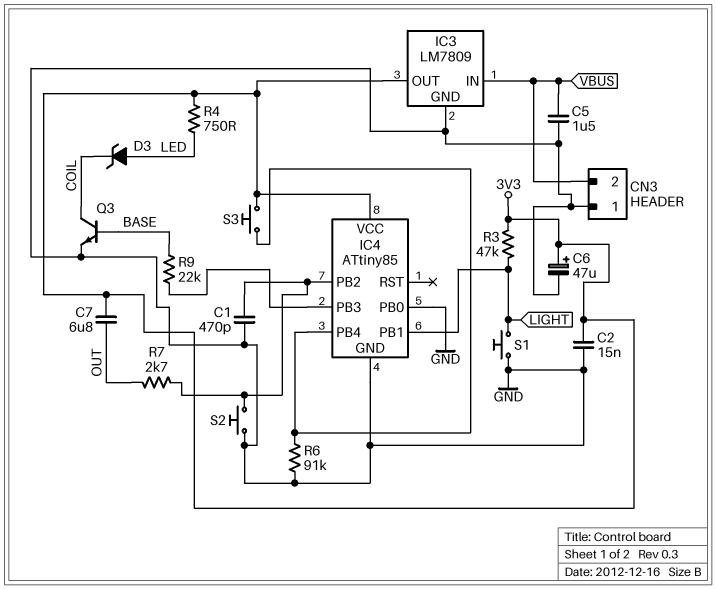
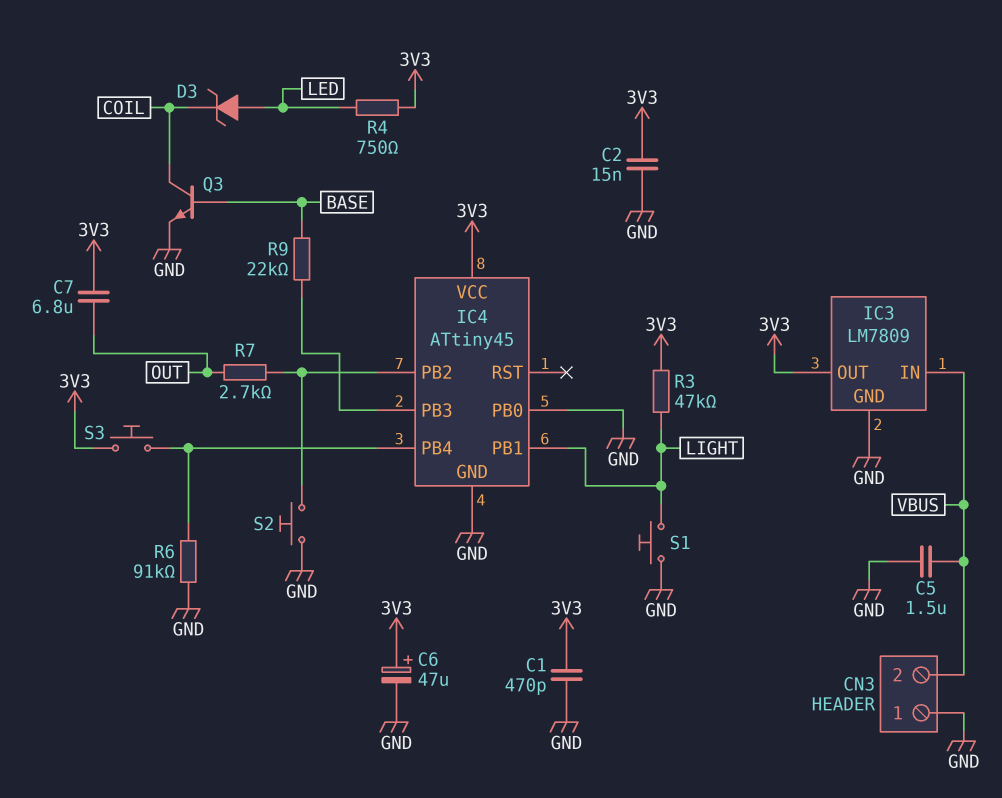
C1: 470pF (GND, IC4/PB2) -> 470pF (3V3, GND)
IC4: ATtiny85 -> ATtiny45

